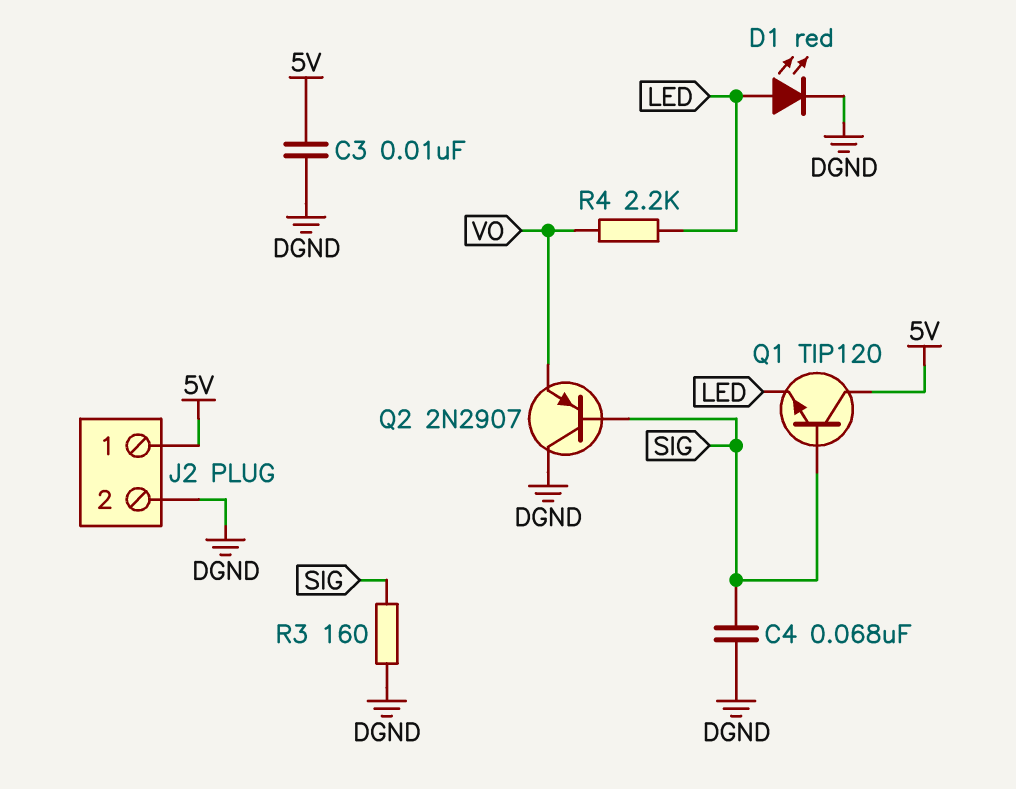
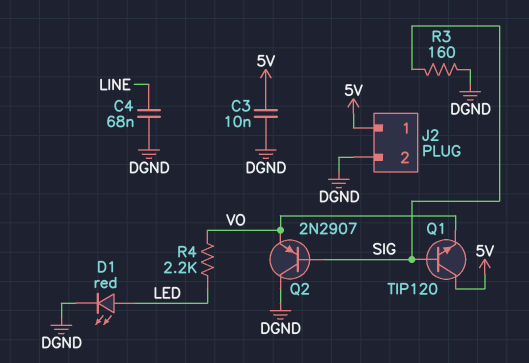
C4: 68nF (DGND, SIG) -> 68nF (DGND, LINE)
Q1: NPN TIP120 (B SIG, C 5V, E LED) -> NPN TIP120 (B SIG, C 5V, E VO)

